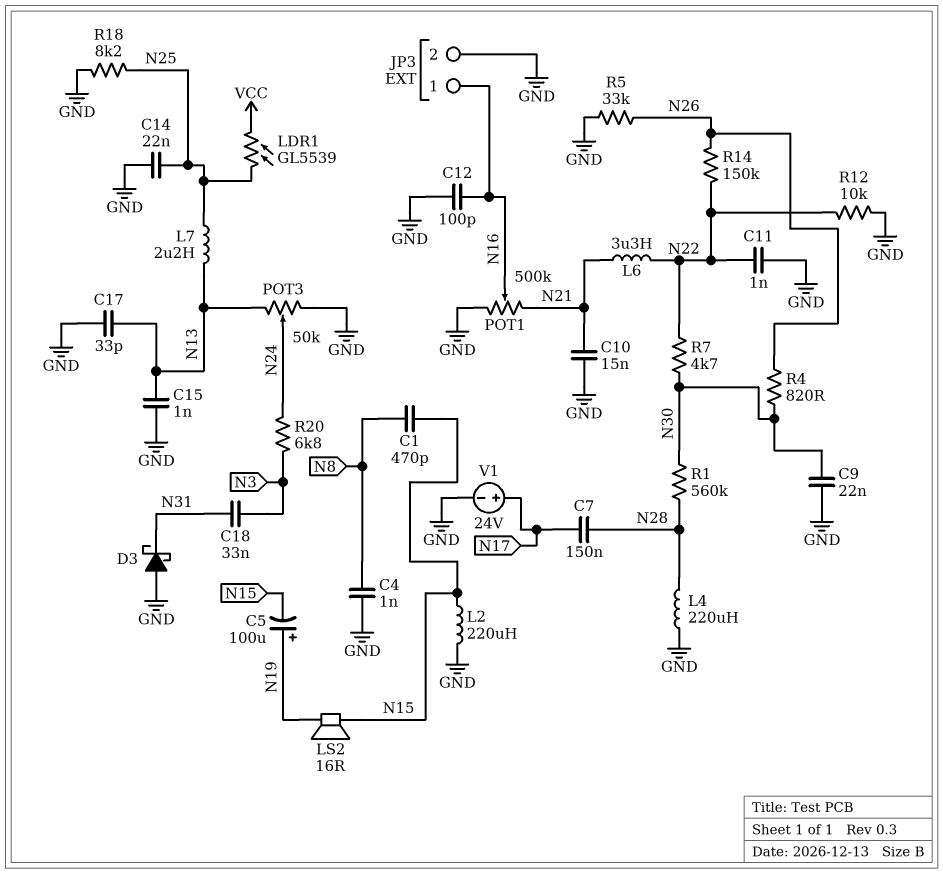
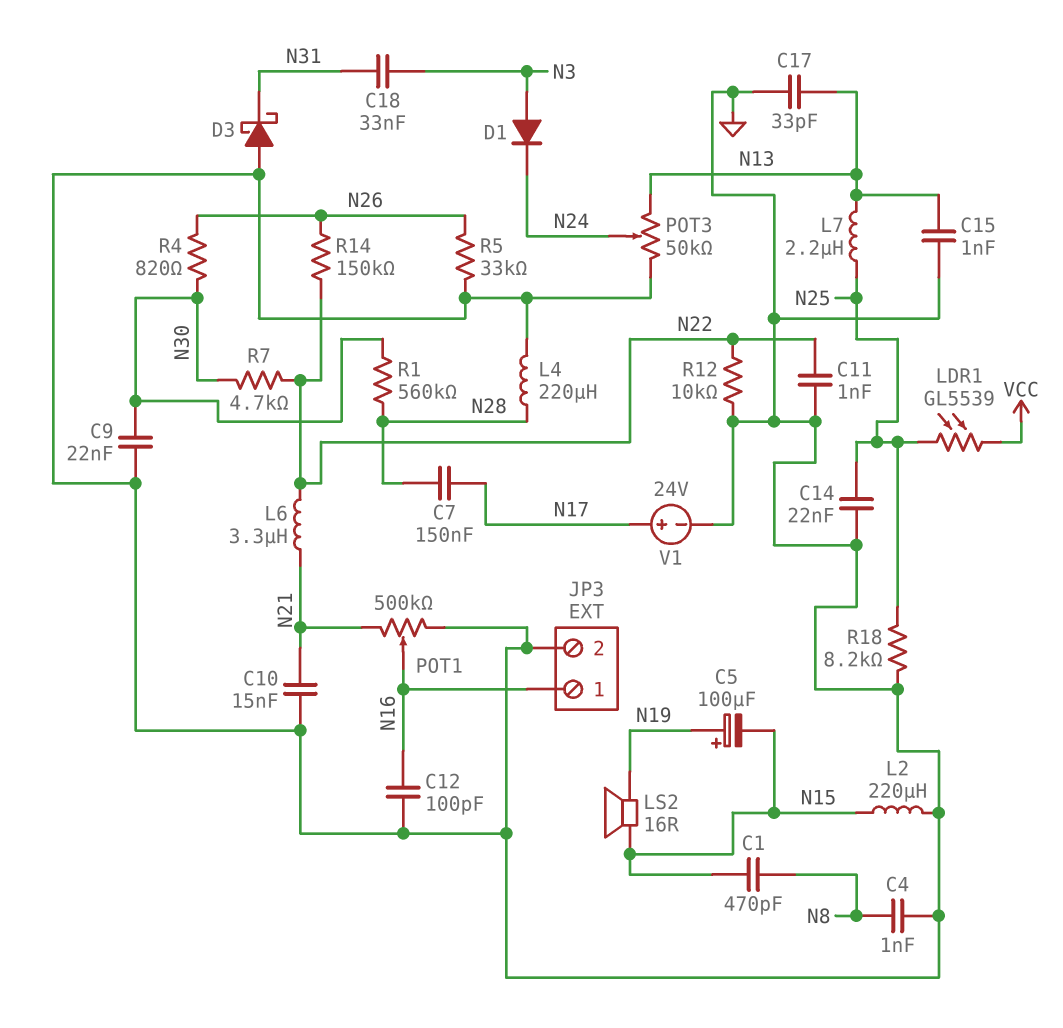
D1: none -> diode (A N3, K N24)
R20: 6.8k (N3, N24) -> none

